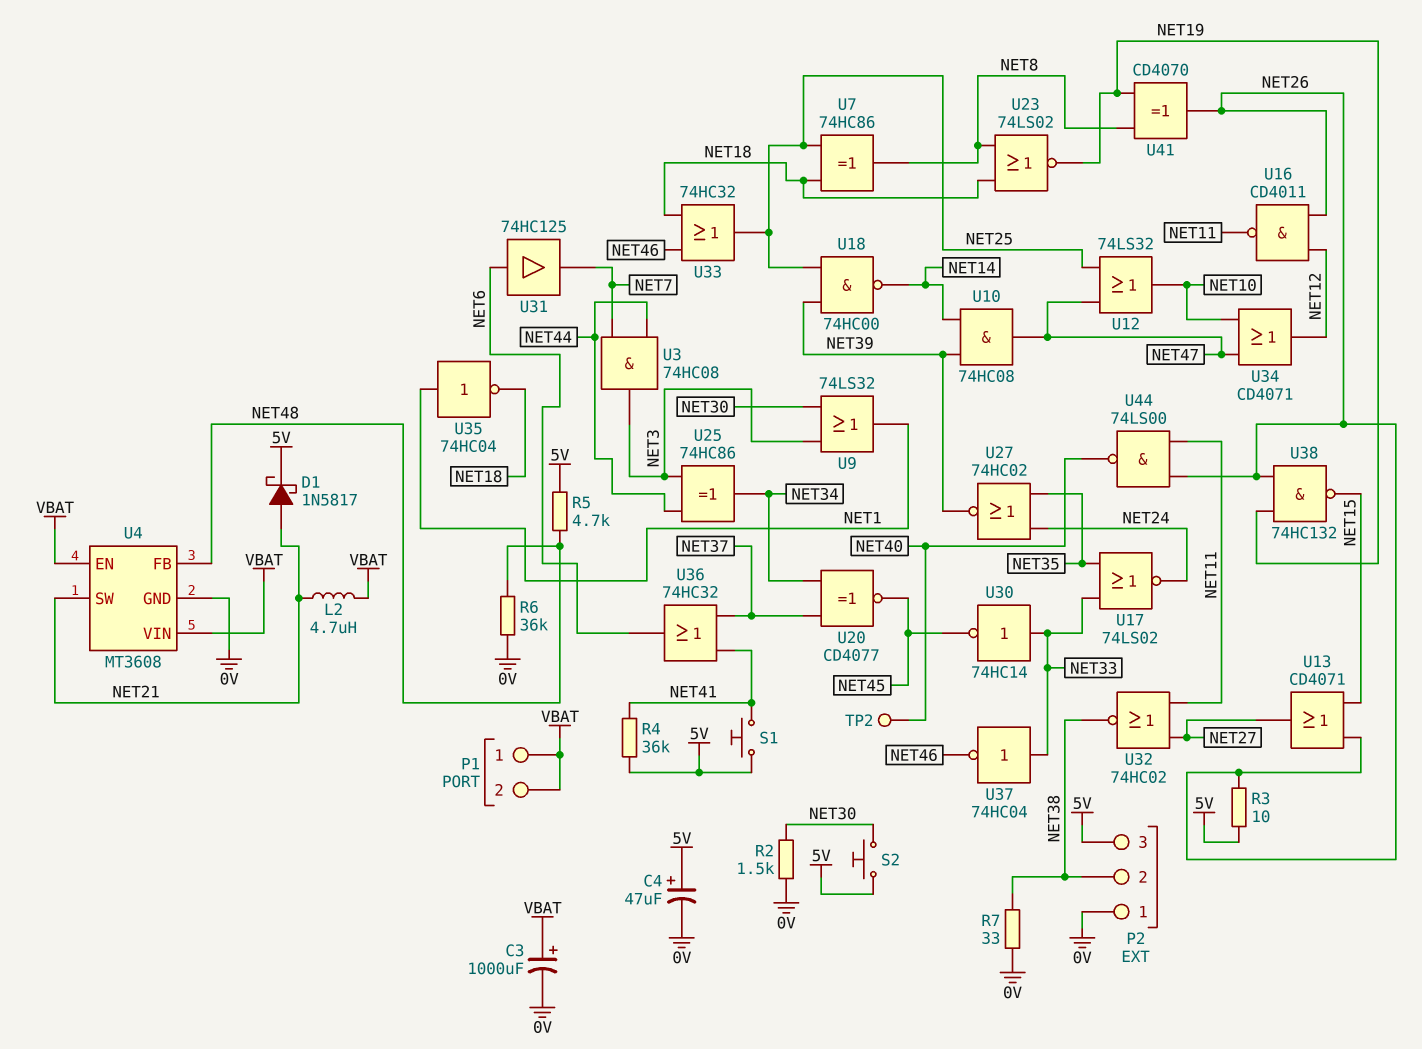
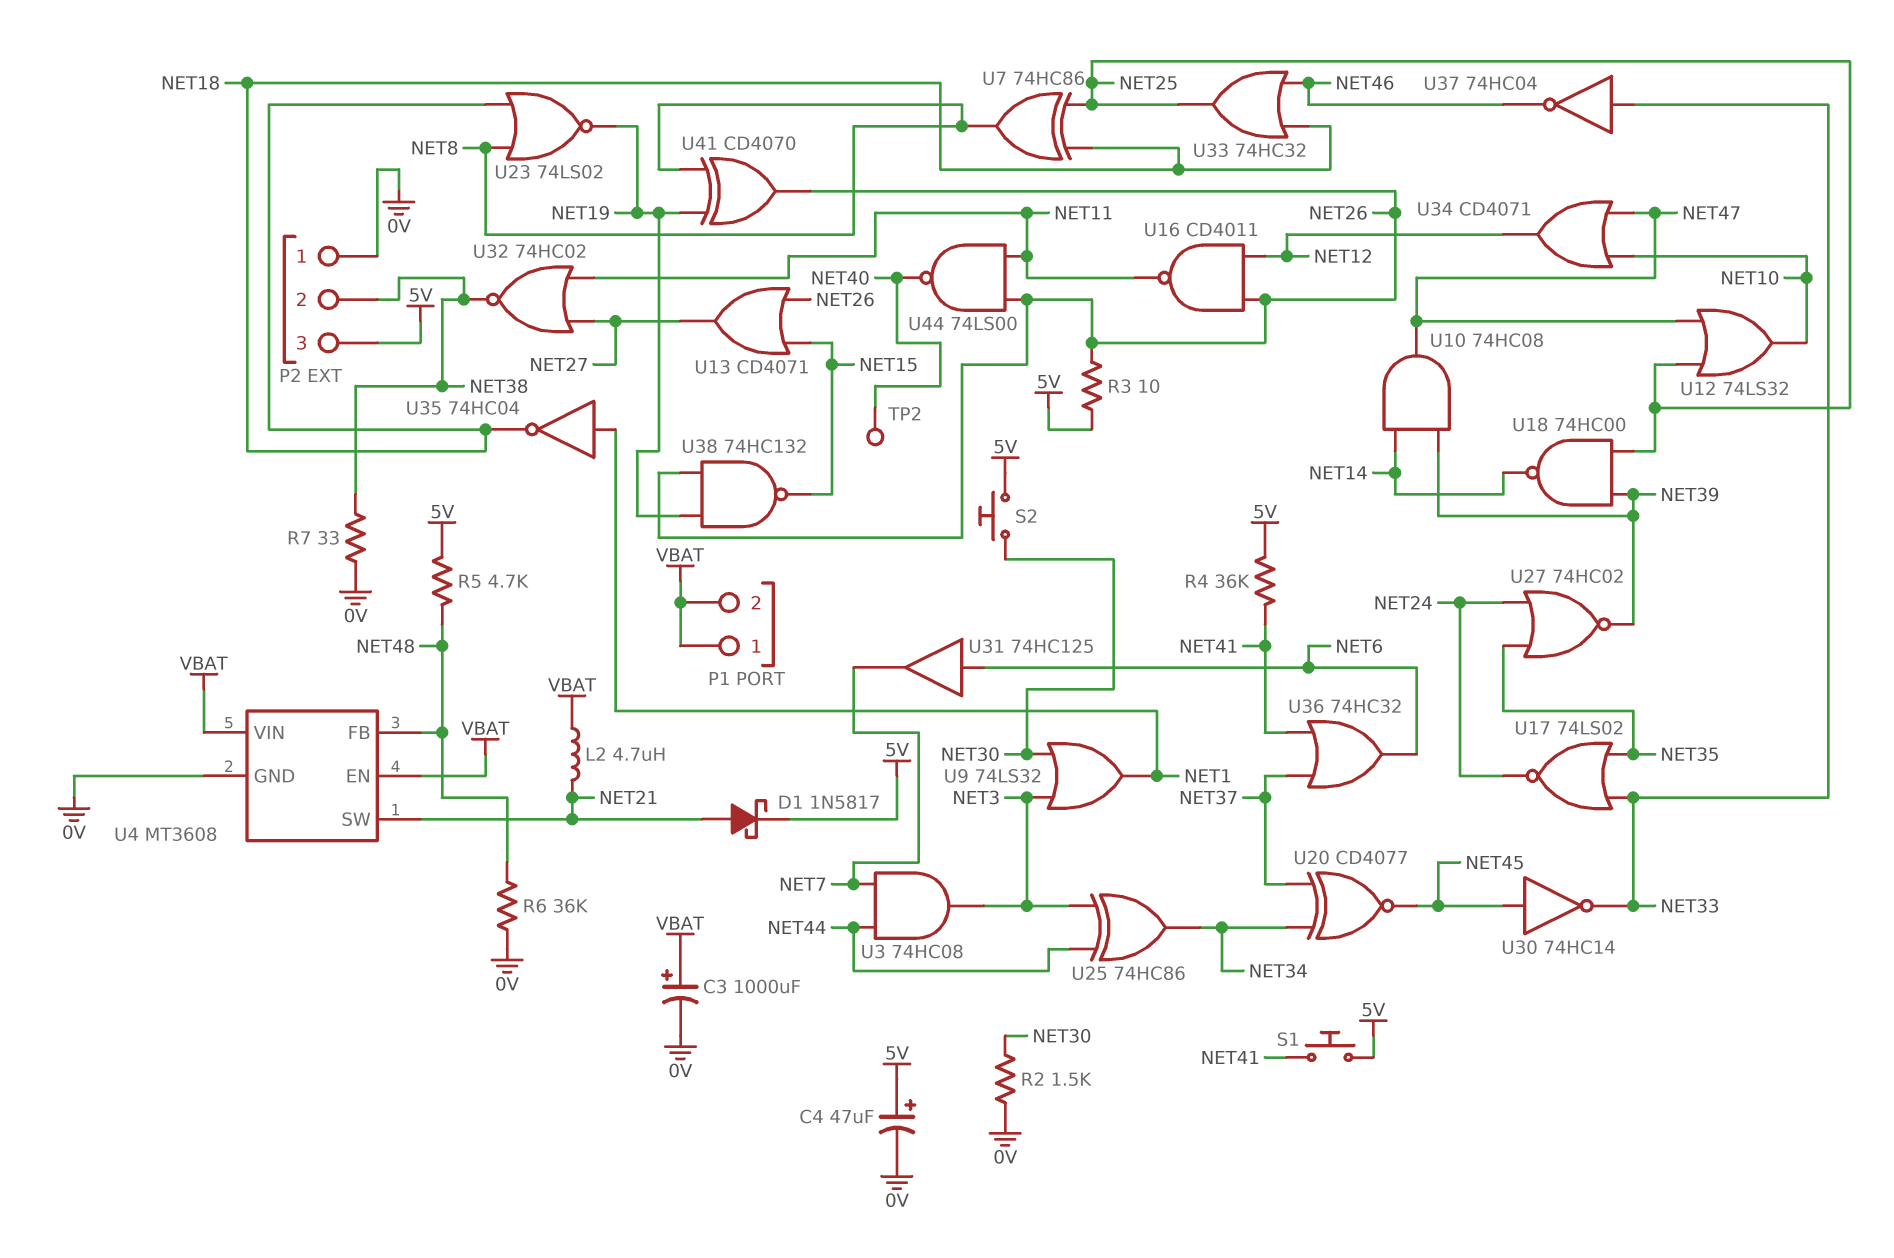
U30: NOT 74HC14 (in NET33, out NET45) -> NOT 74HC14 (in NET45, out NET33)

